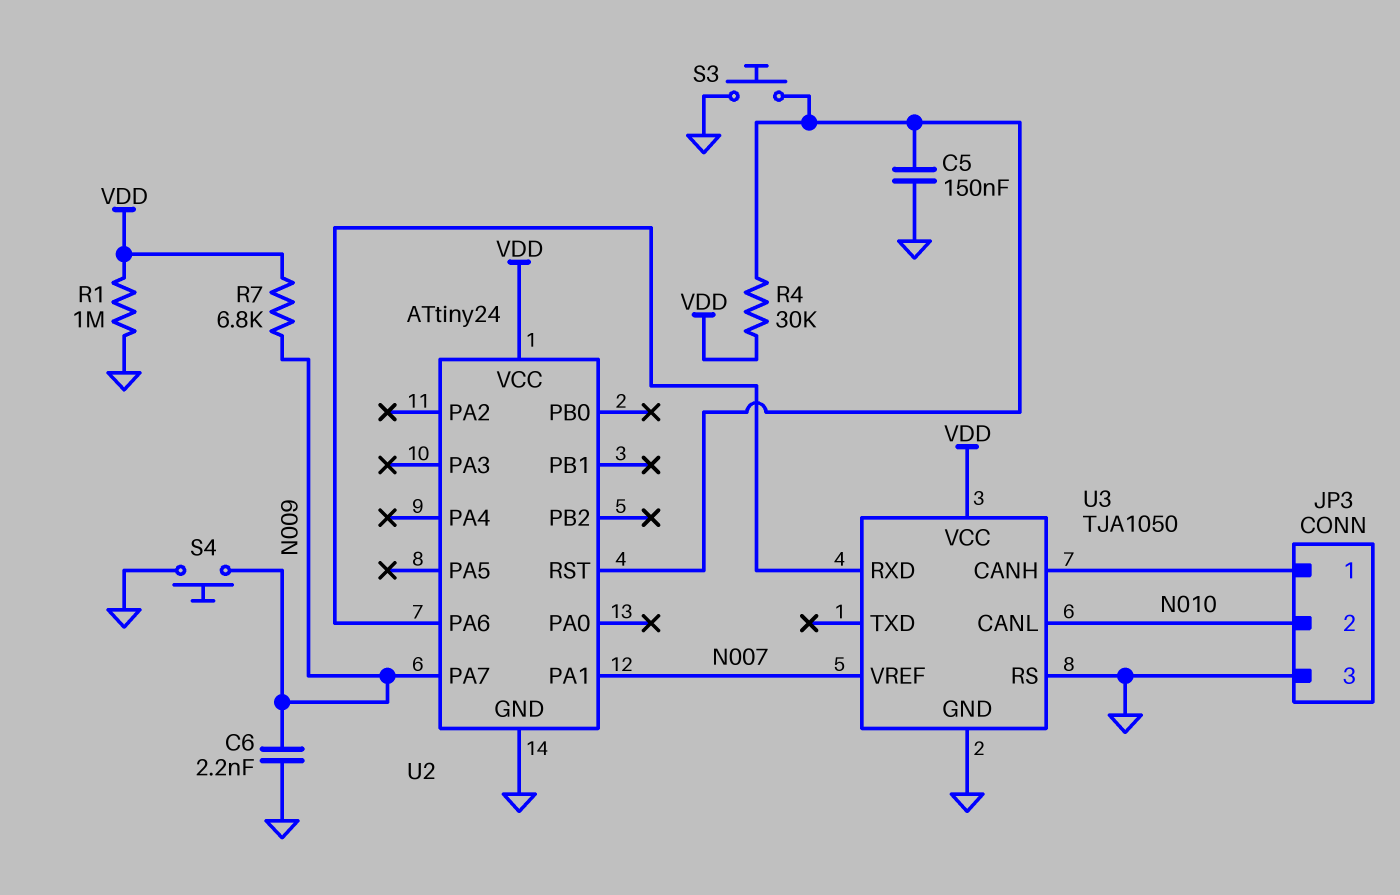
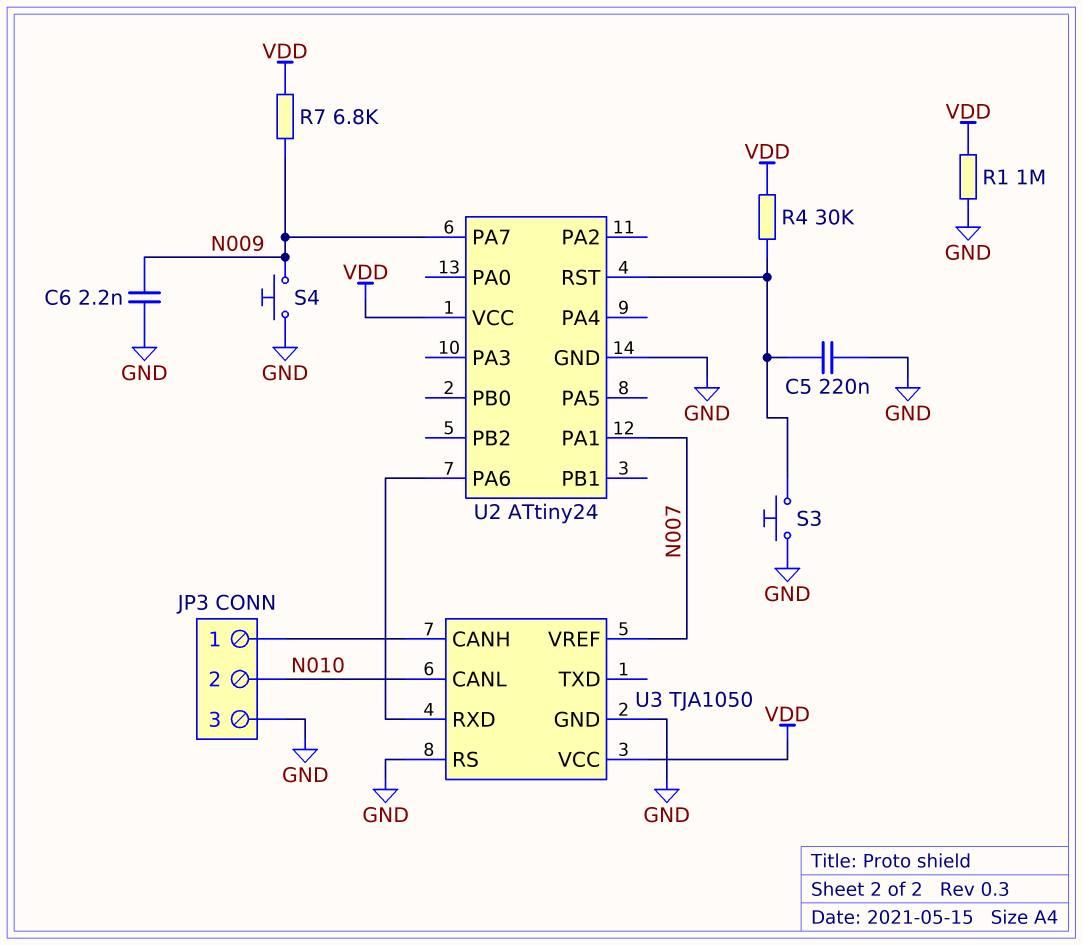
C5: 150nF (GND, U2/RST) -> 220nF (GND, U2/RST)

